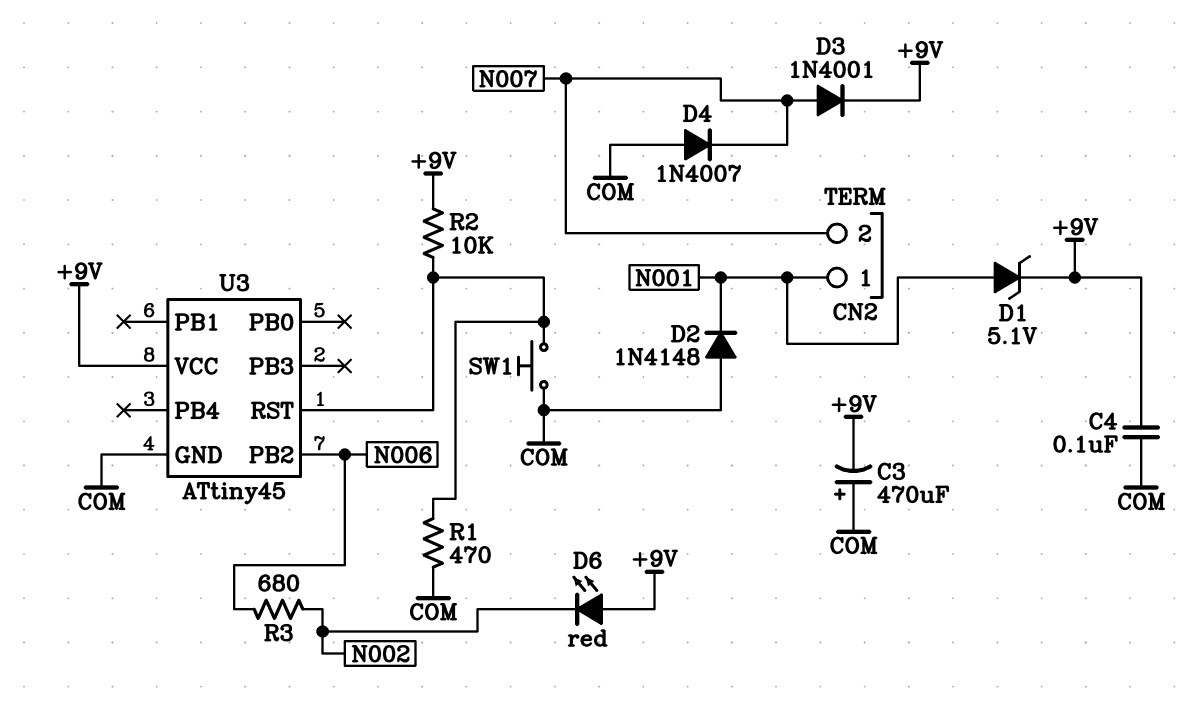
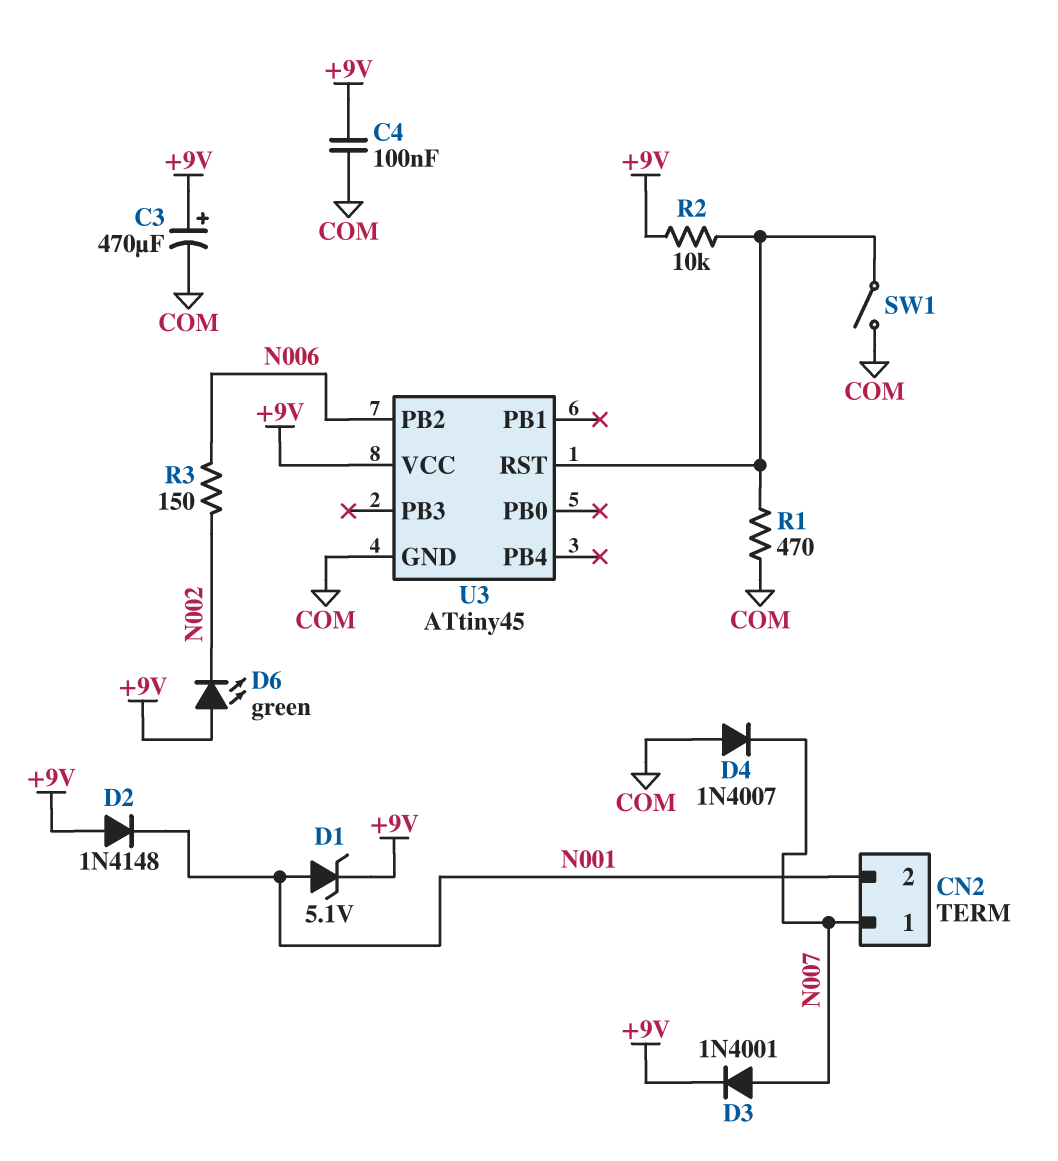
C3: 470uF (plus COM, minus +9V) -> 470uF (plus +9V, minus COM)
CN2 pin 1: N001 -> N007
CN2 pin 2: N007 -> N001
D2: diode 1N4148 (A COM, K N001) -> diode 1N4148 (A +9V, K N001)
D6: LED red (A +9V, K N002) -> LED green (A +9V, K N002)
R3: 680 (N002, N006) -> 150 (N002, N006)
SW1: button (COM, U3/RST) -> switch (COM, U3/RST)

